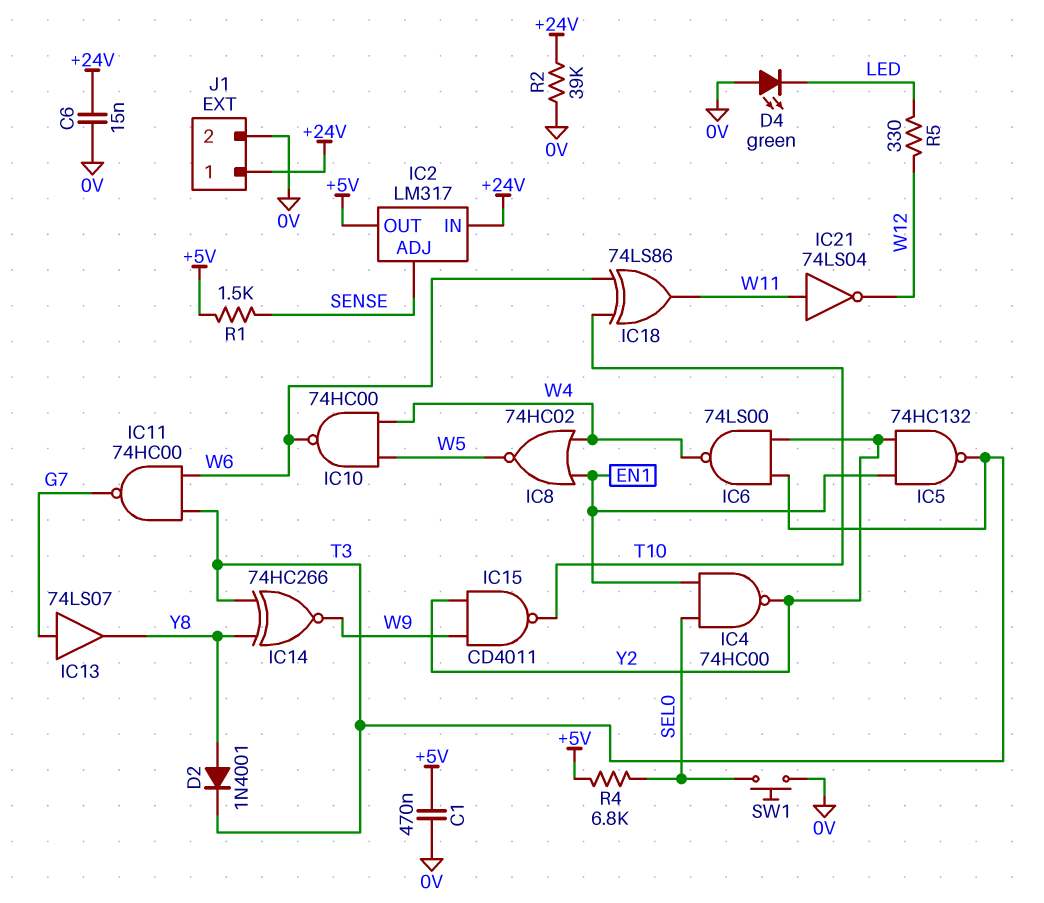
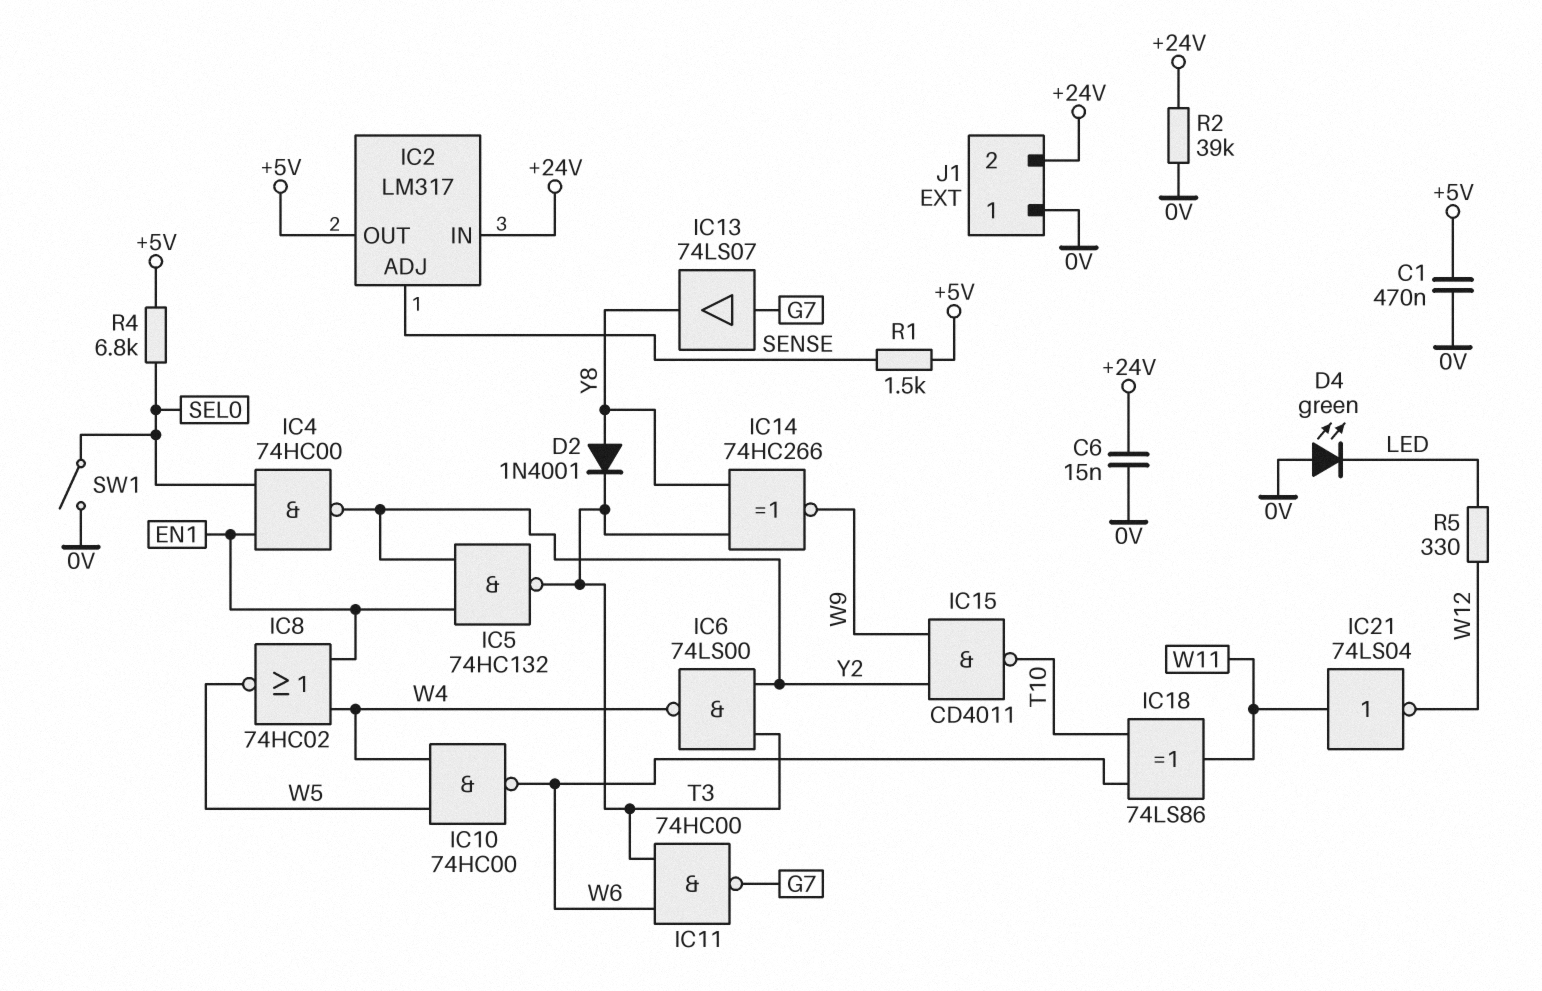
J1 pin 1: +24V -> 0V
J1 pin 2: 0V -> +24V
SW1: button (0V, SEL0) -> switch (0V, SEL0)

